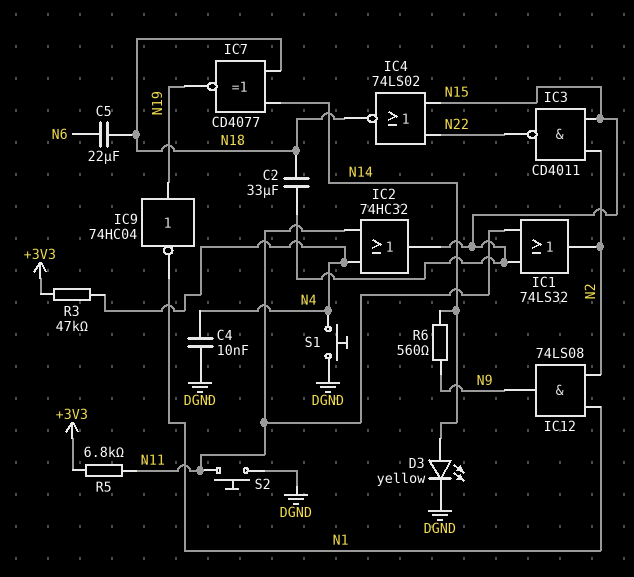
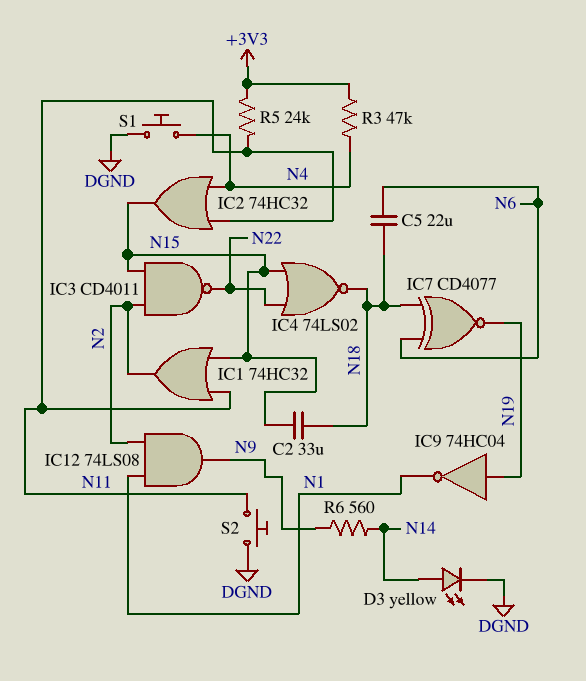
C4: 10nF (DGND, N4) -> none
IC1: OR 74LS32 (in N11, in N15, out N2) -> OR 74HC32 (in N11, in N15, out N2)
IC7: XNOR CD4077 (in N14, in N18, out N19) -> XNOR CD4077 (in N6, in N18, out N19)
R5: 6.8k (+3V3, N11) -> 24k (+3V3, N11)

